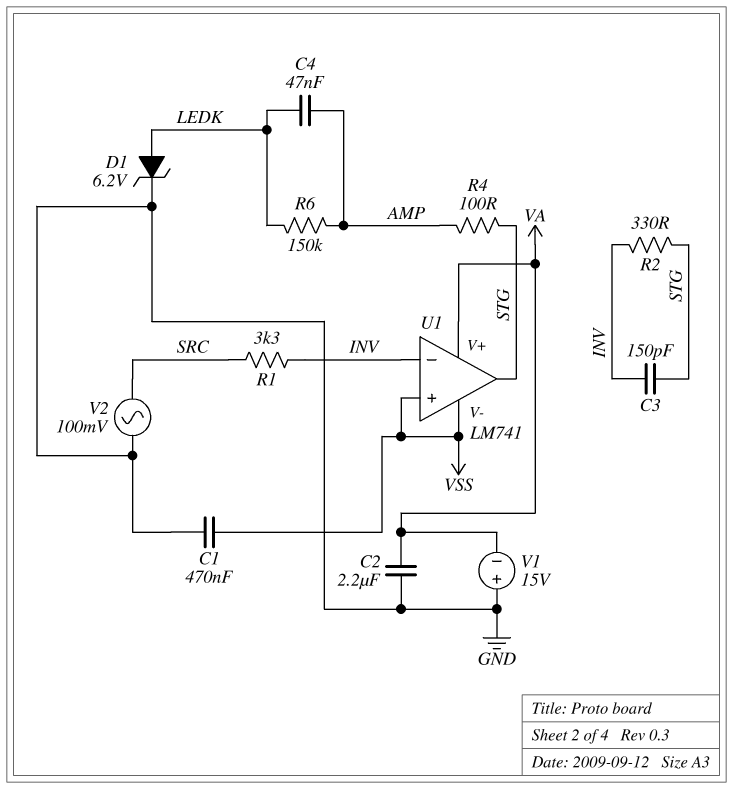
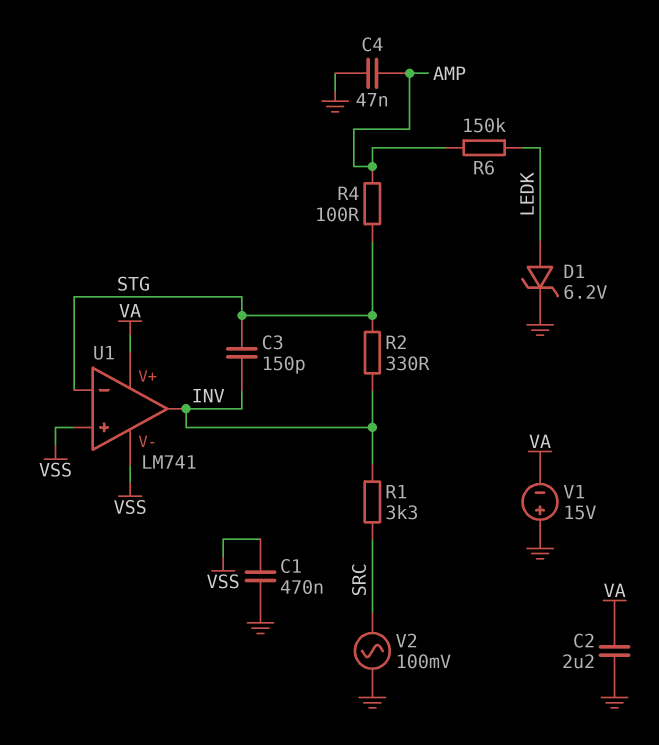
C4: 47nF (AMP, LEDK) -> 47nF (AMP, GND)
U1 pin in-: INV -> STG
U1 pin out: STG -> INV

